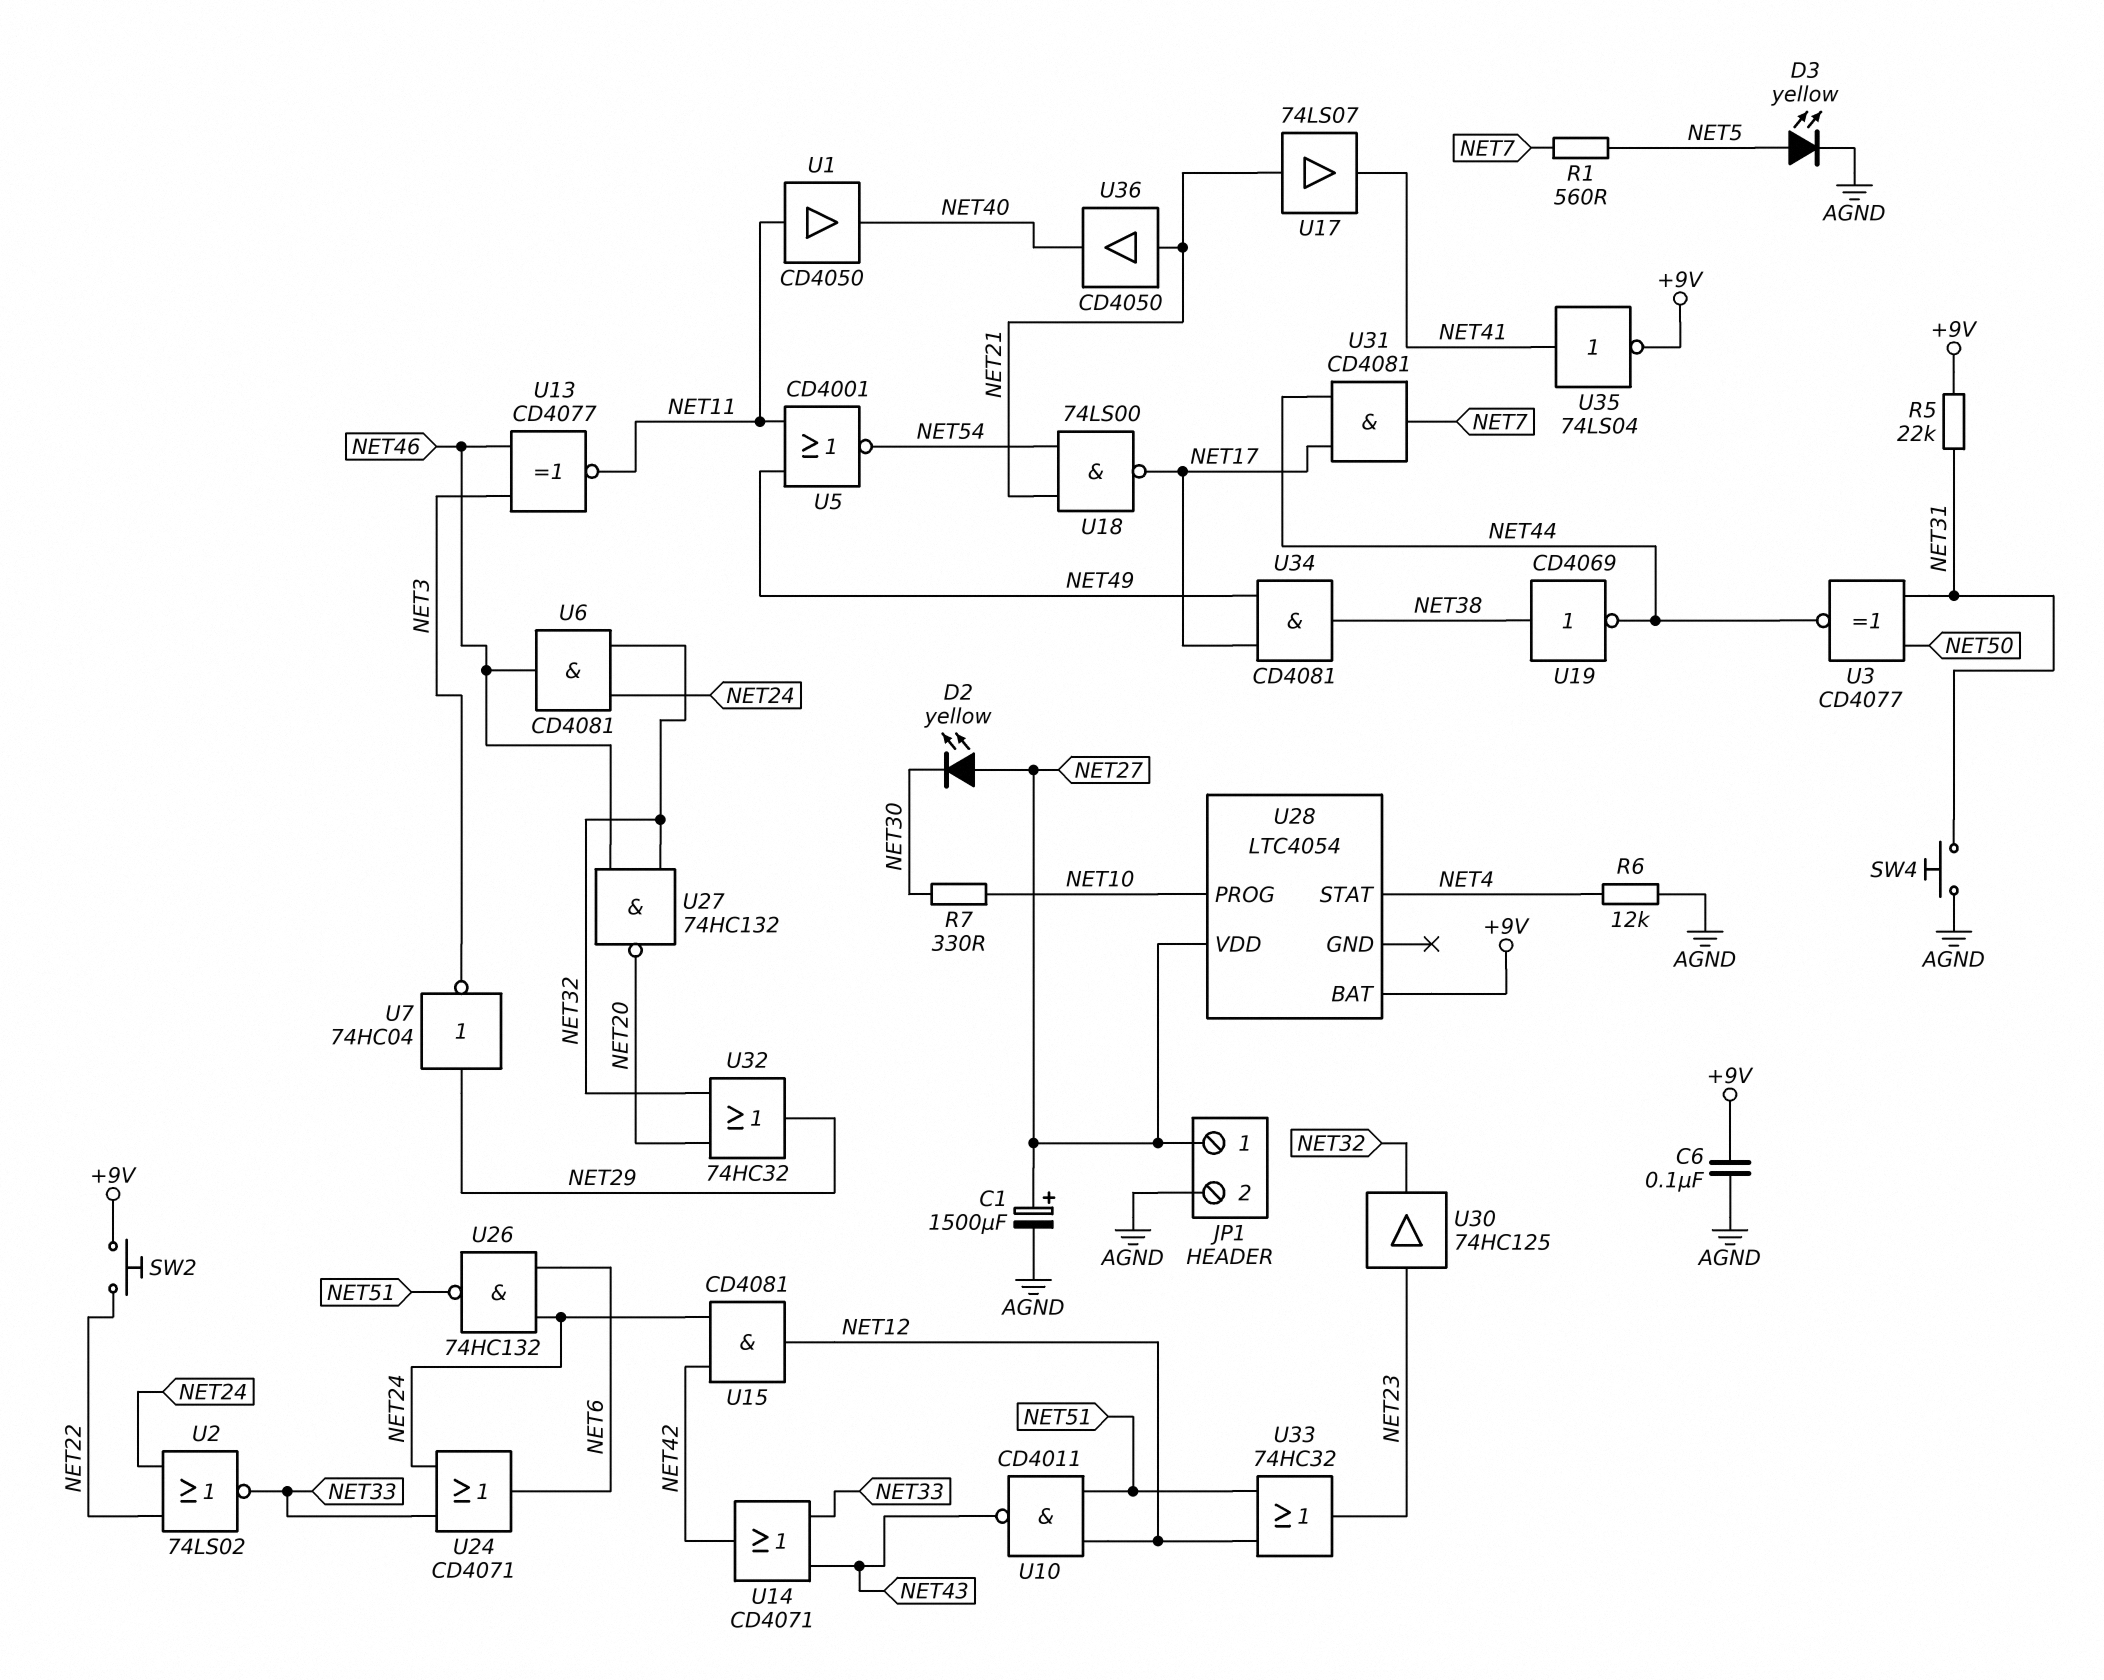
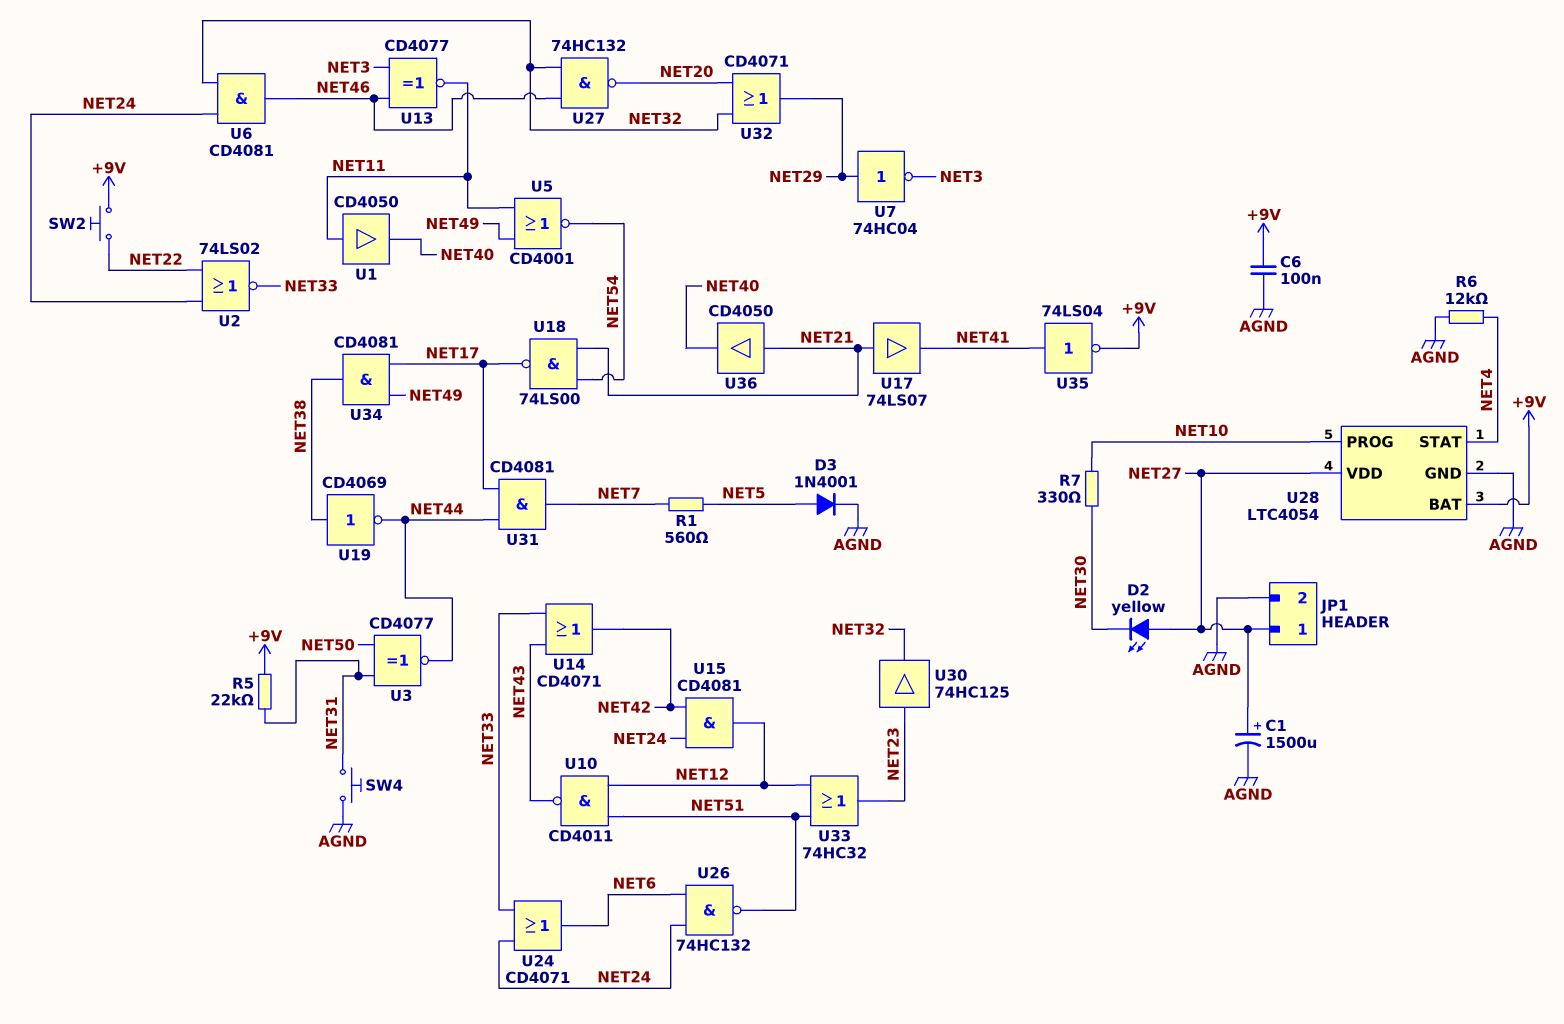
D3: LED yellow (A NET5, K AGND) -> diode 1N4001 (A NET5, K AGND)
U28 pin GND: none -> AGND
U32: OR 74HC32 (in NET20, in NET32, out NET29) -> OR CD4071 (in NET20, in NET32, out NET29)

